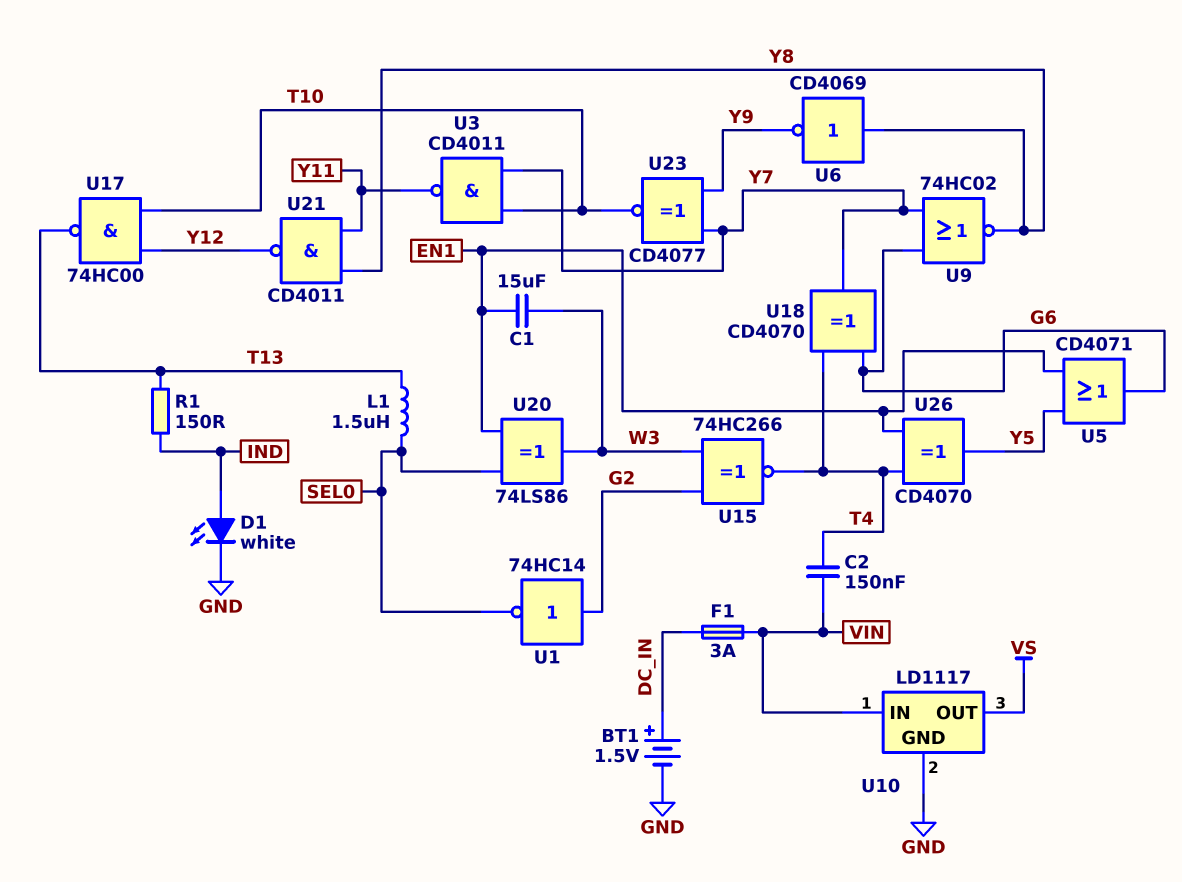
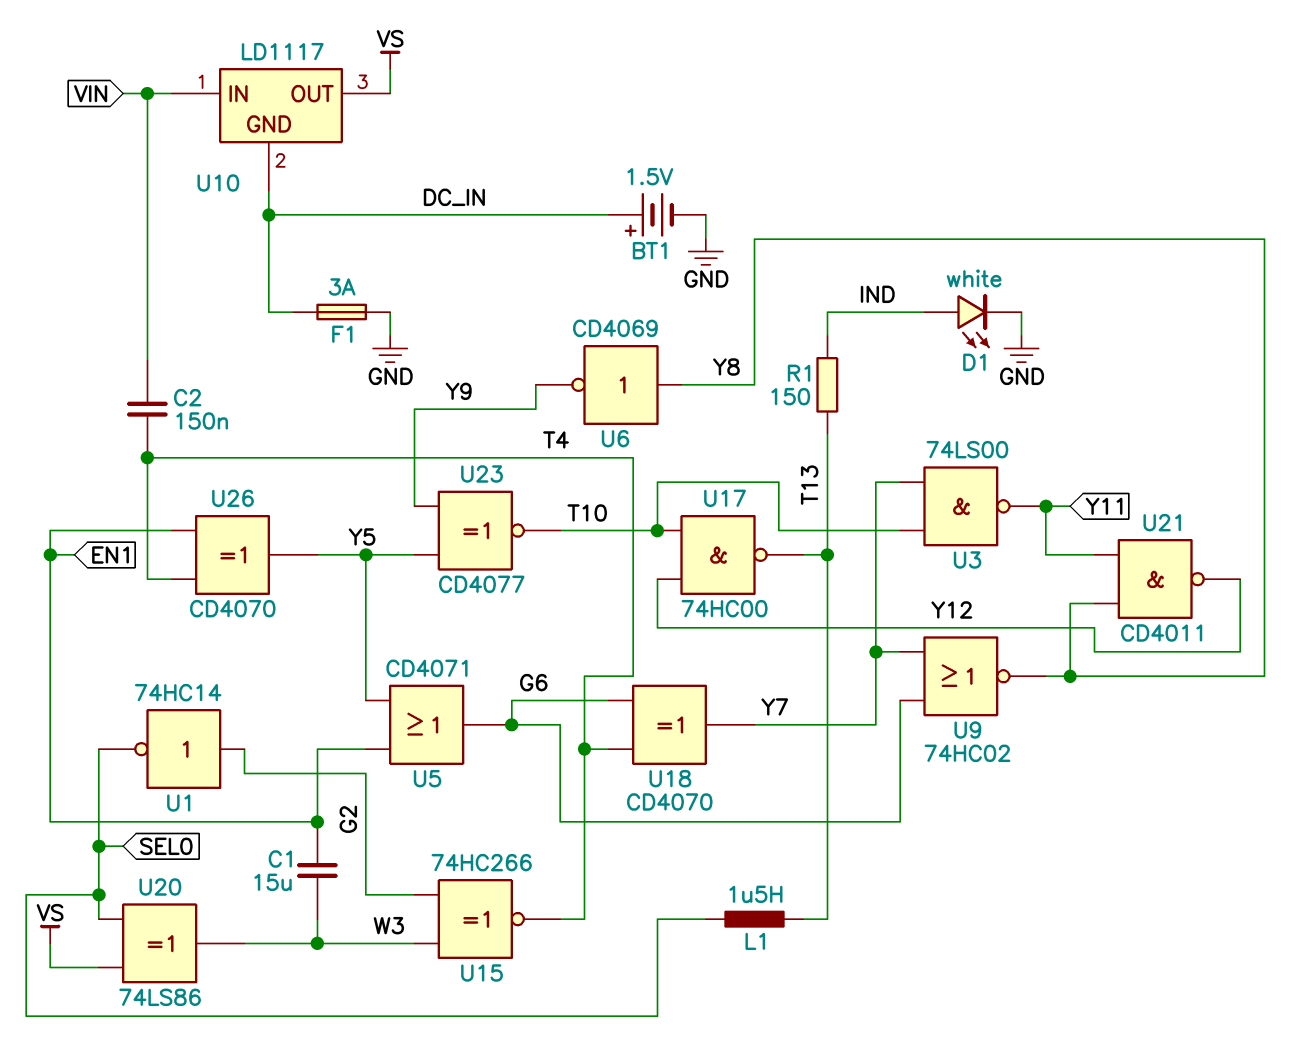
F1: 3A (DC_IN, VIN) -> 3A (DC_IN, GND)
U3: NAND CD4011 (in T10, in Y7, out Y11) -> NAND 74LS00 (in T10, in Y7, out Y11)
U10 pin GND: GND -> DC_IN
U20: XOR 74LS86 (in EN1, in SEL0, out W3) -> XOR 74LS86 (in SEL0, in VS, out W3)
U23: XNOR CD4077 (in Y7, in Y9, out T10) -> XNOR CD4077 (in Y5, in Y9, out T10)

